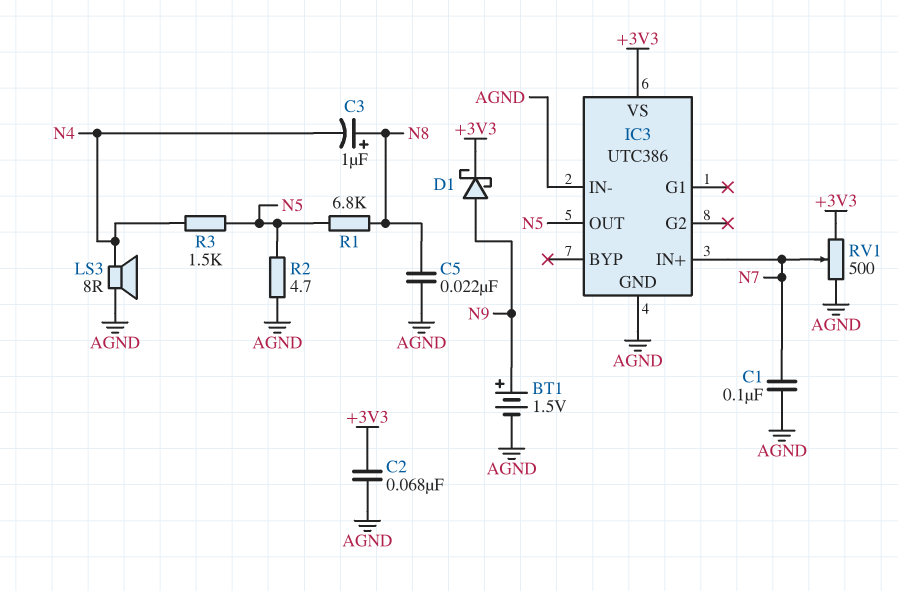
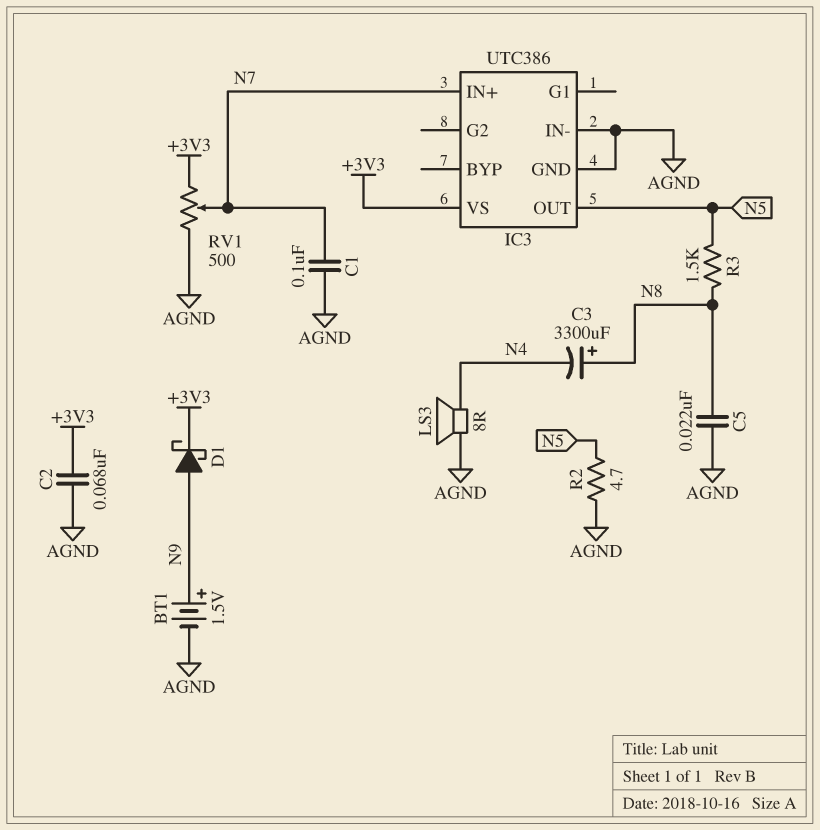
C3: 1uF (plus N8, minus N4) -> 3300uF (plus N8, minus N4)
R1: 6.8k (N5, N8) -> none
R3: 1.5k (N4, N5) -> 1.5k (N5, N8)

